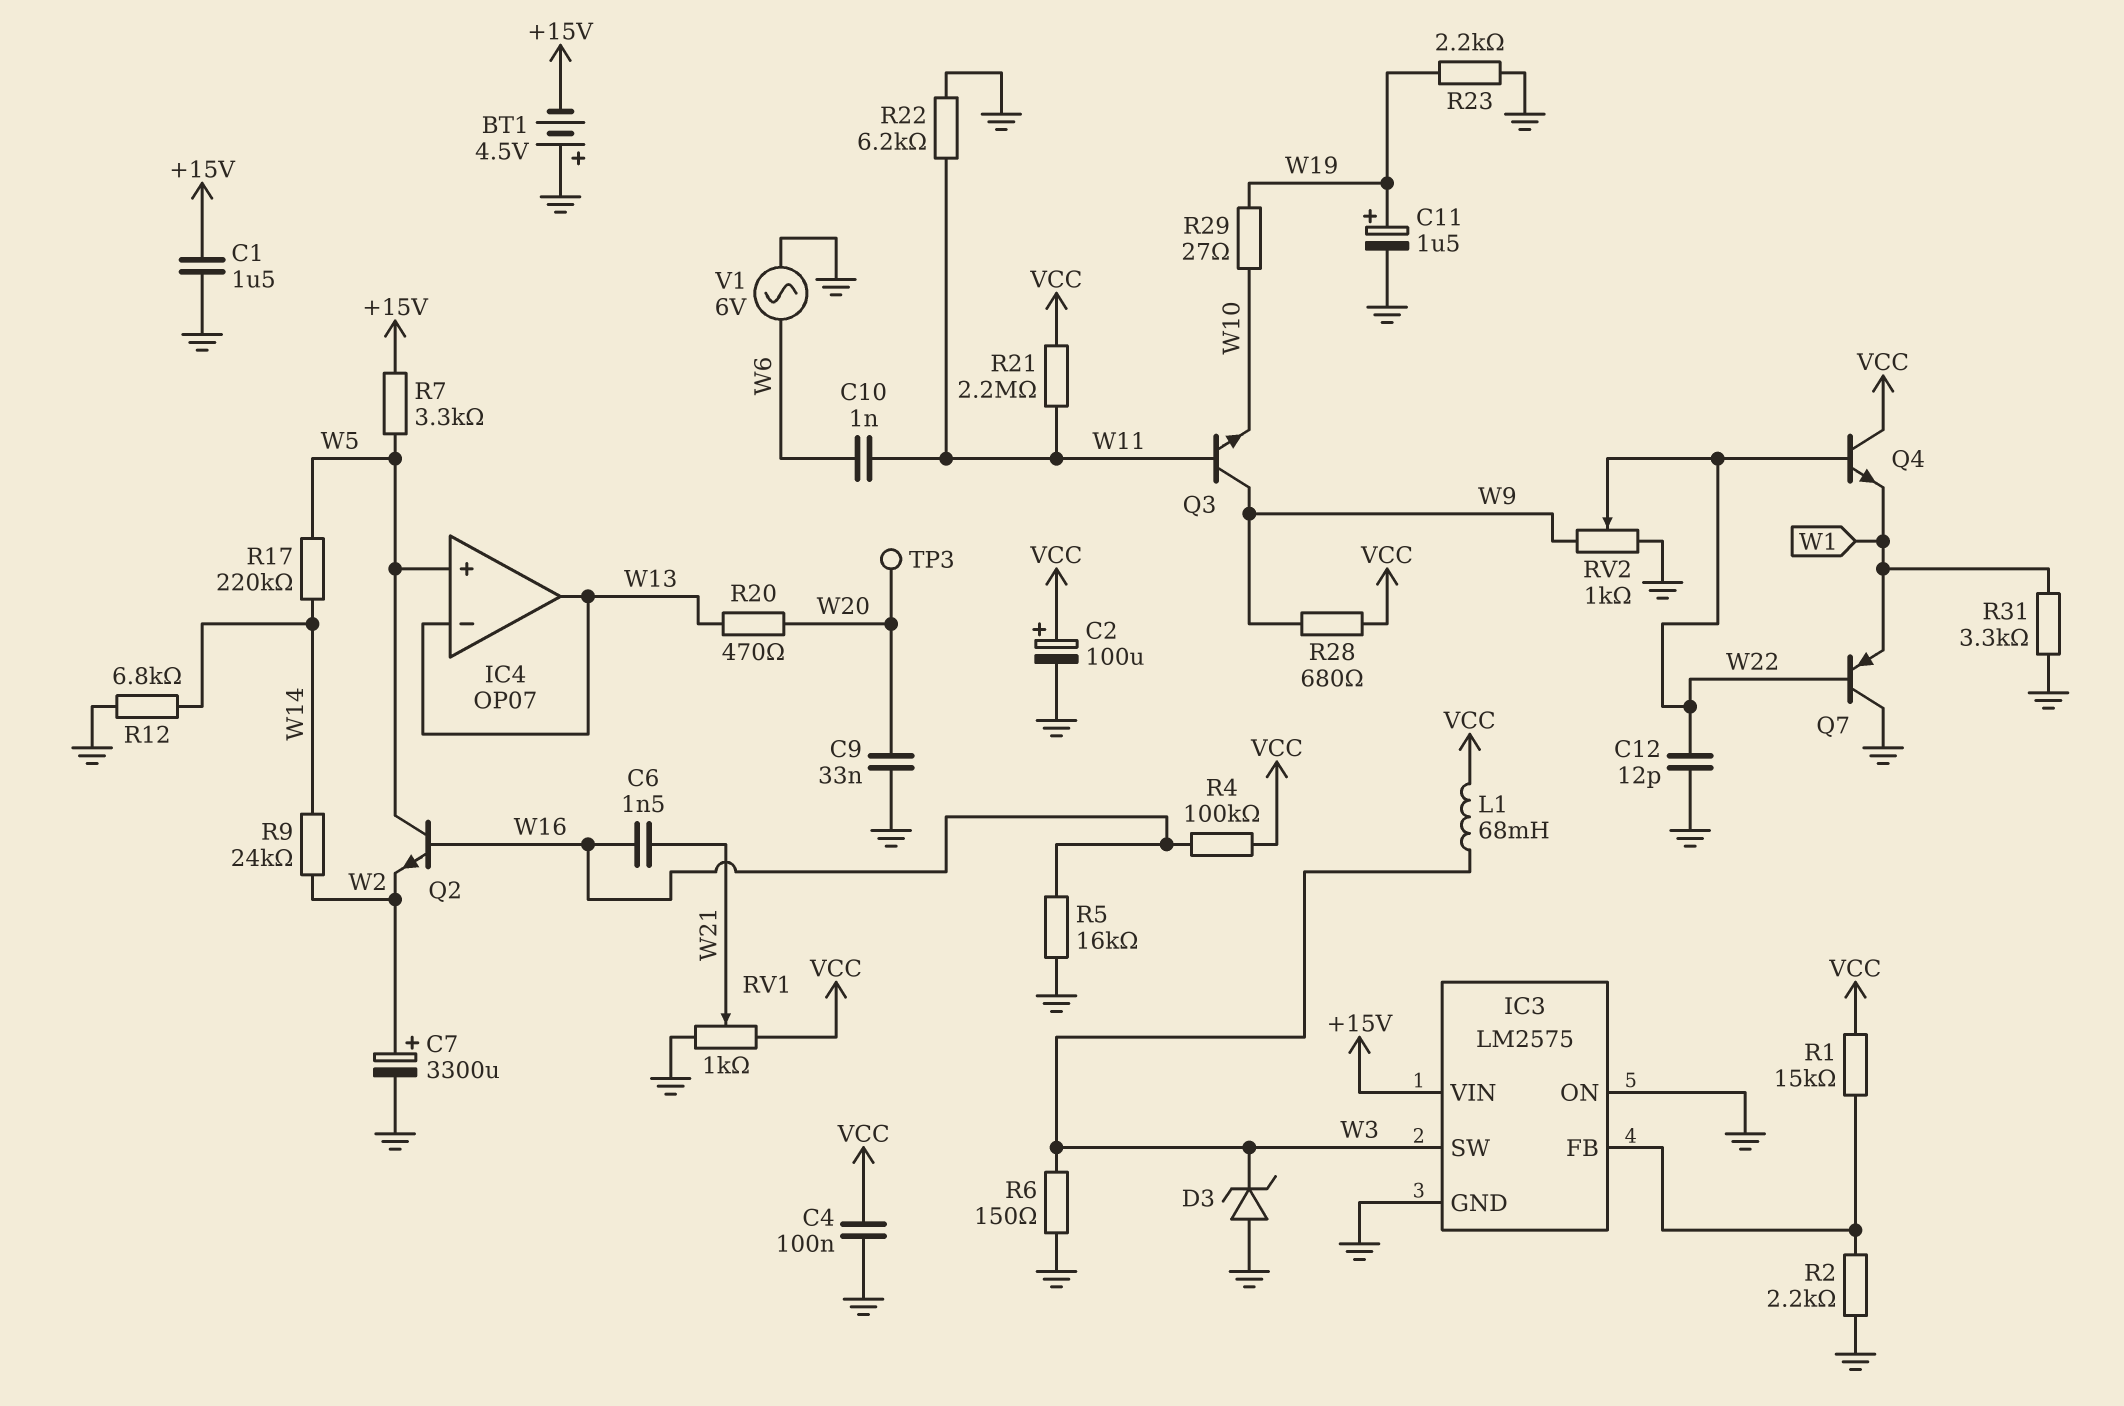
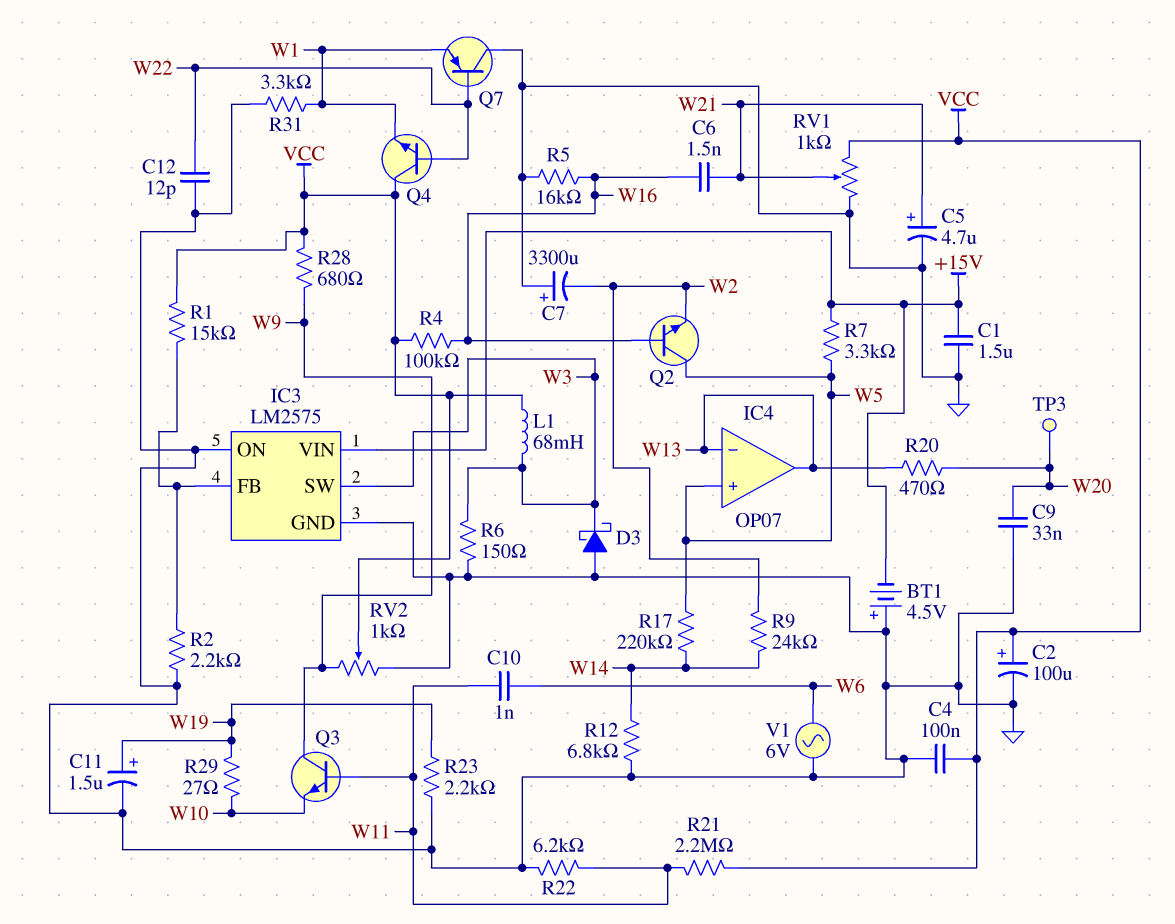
C5: none -> 4.7uF (plus W21, minus GND)
C7: 3300uF (plus W2, minus GND) -> 3300uF (plus GND, minus W2)
D3: zener (A GND, K W3) -> schottky (A GND, K W3)
RV2: 1k (GND, W9, wiper W22) -> 1k (GND, W9, wiper VCC)

